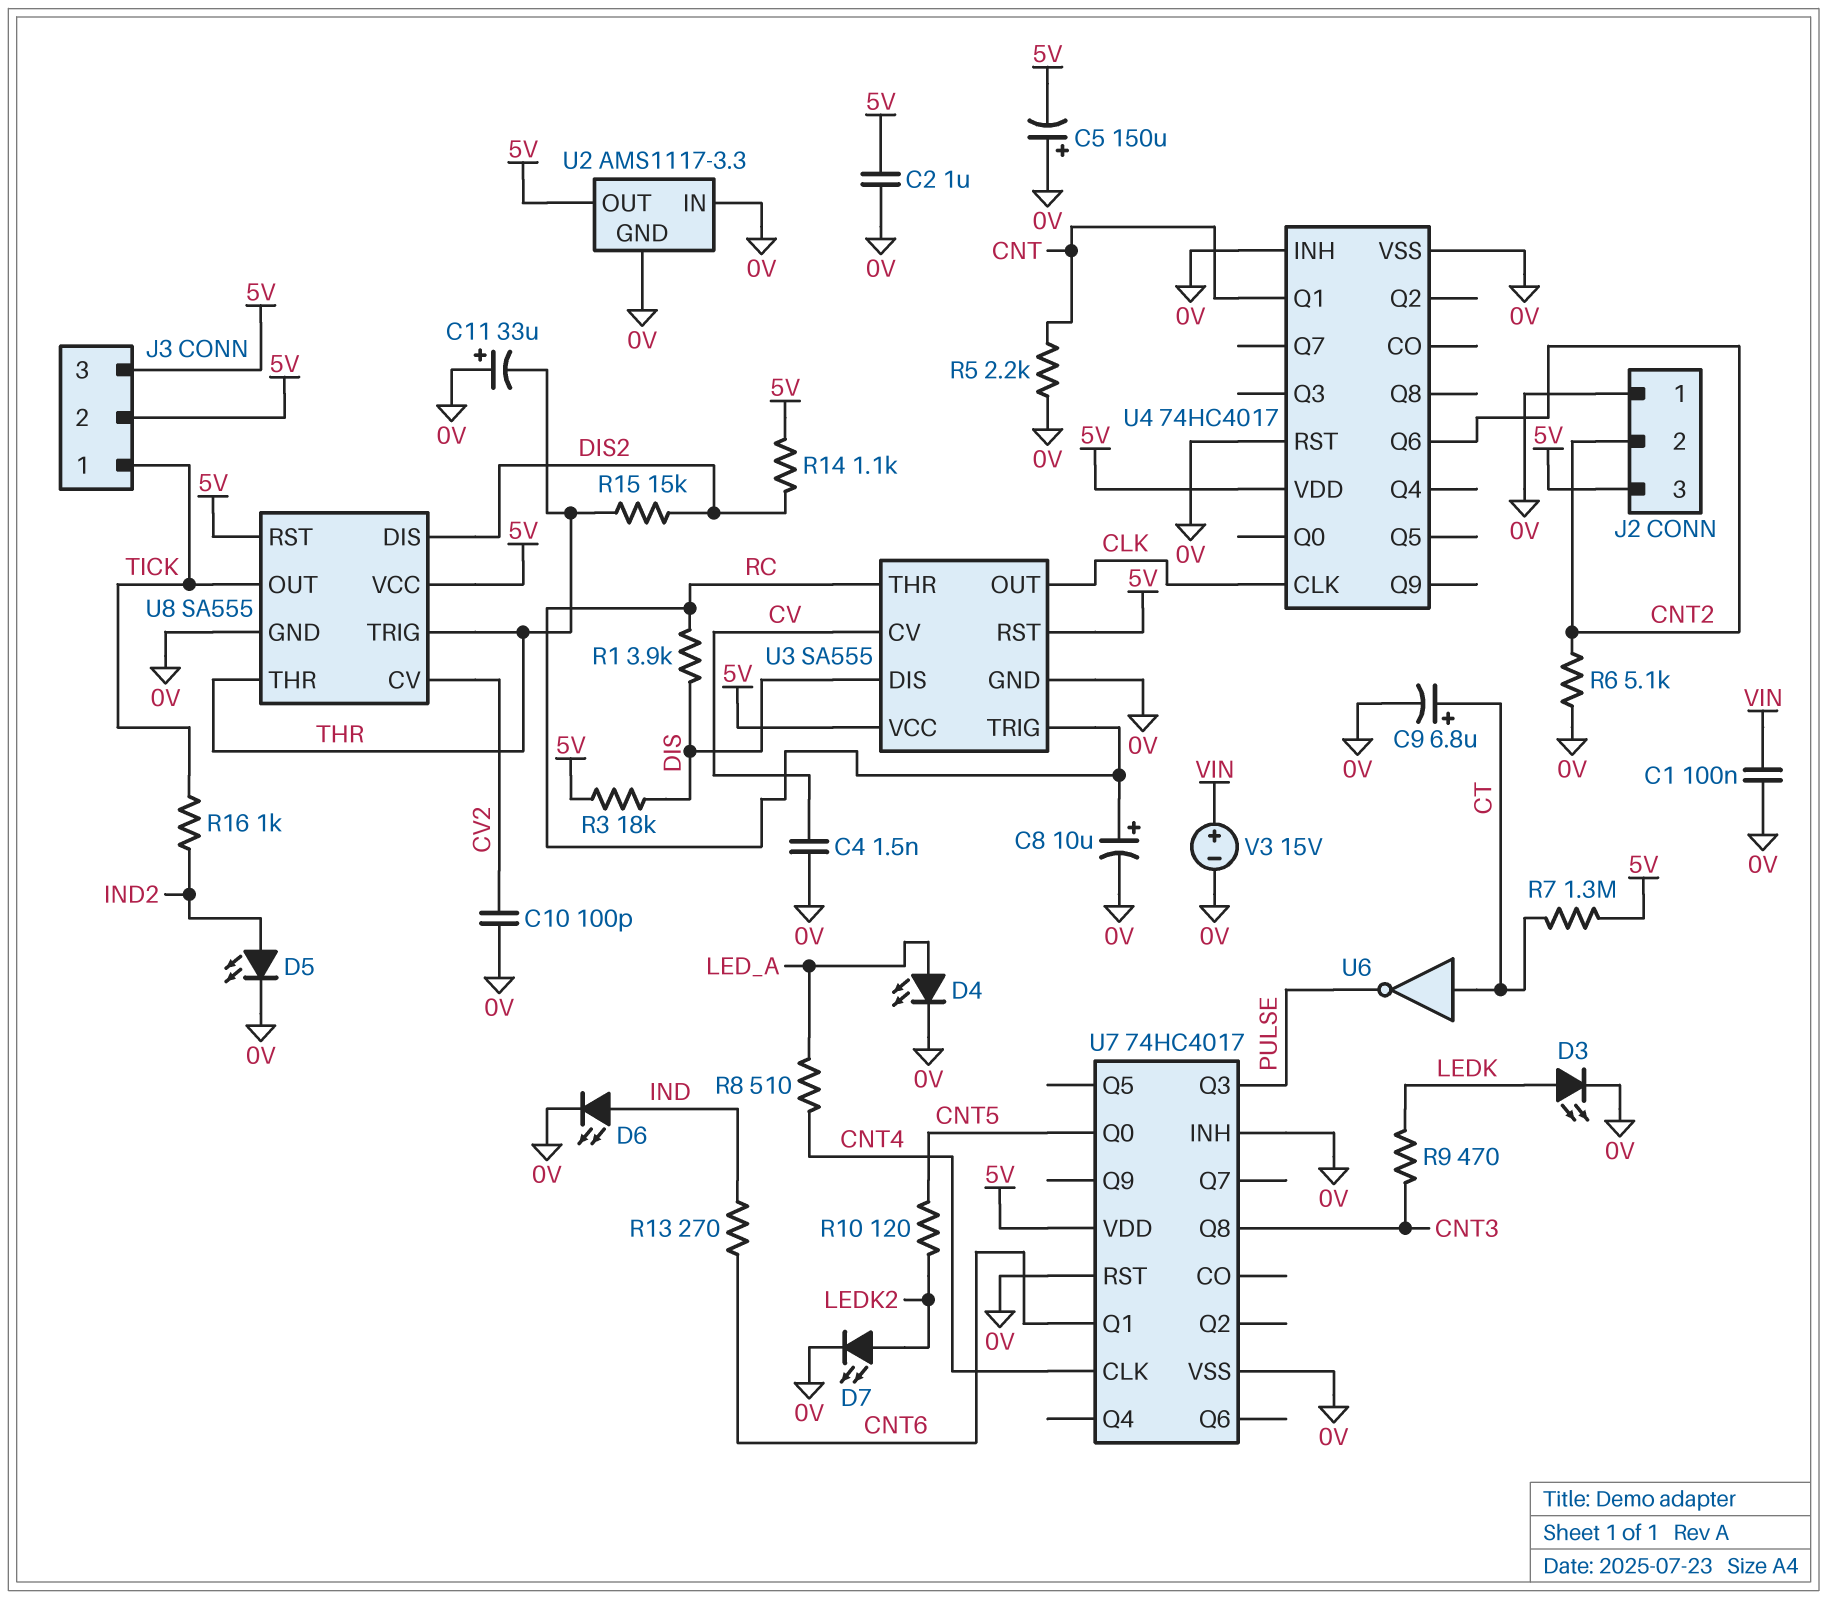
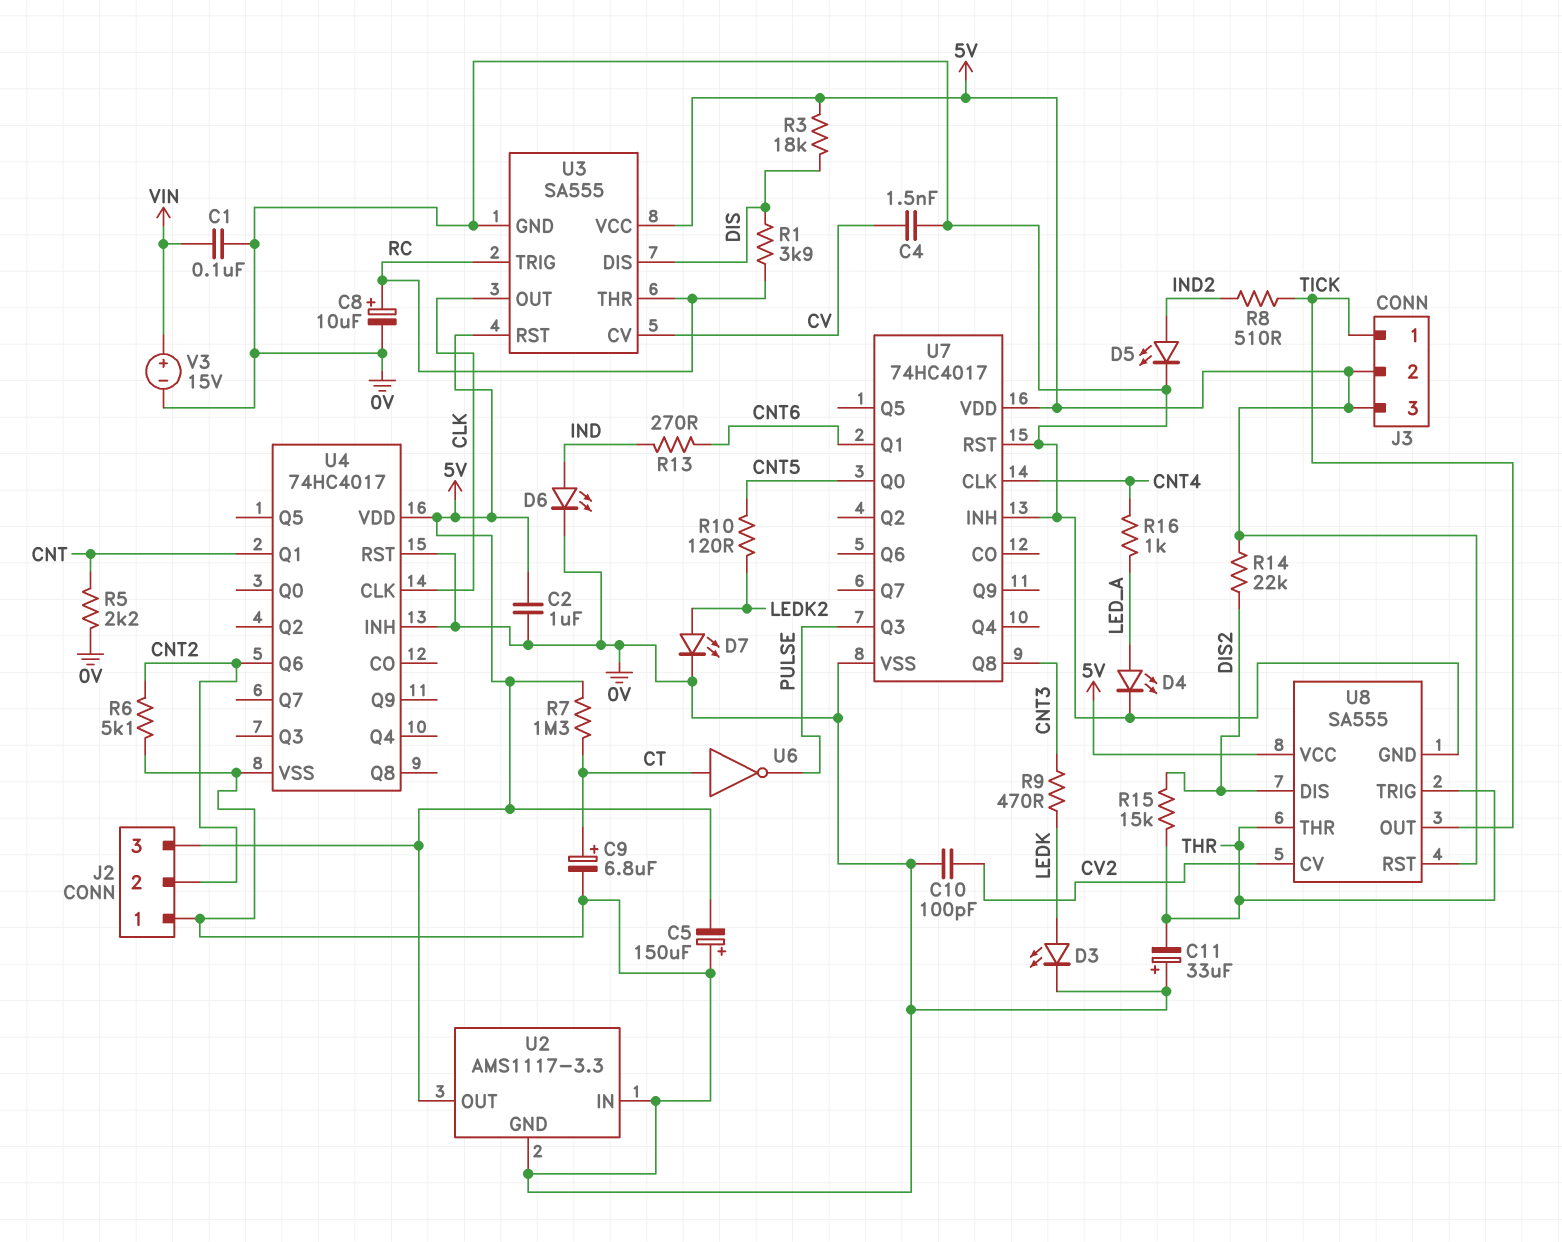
R8: 510 (CNT4, LED_A) -> 510 (IND2, TICK)
R14: 1.1k (5V, DIS2) -> 22k (5V, DIS2)
R16: 1k (IND2, TICK) -> 1k (CNT4, LED_A)

